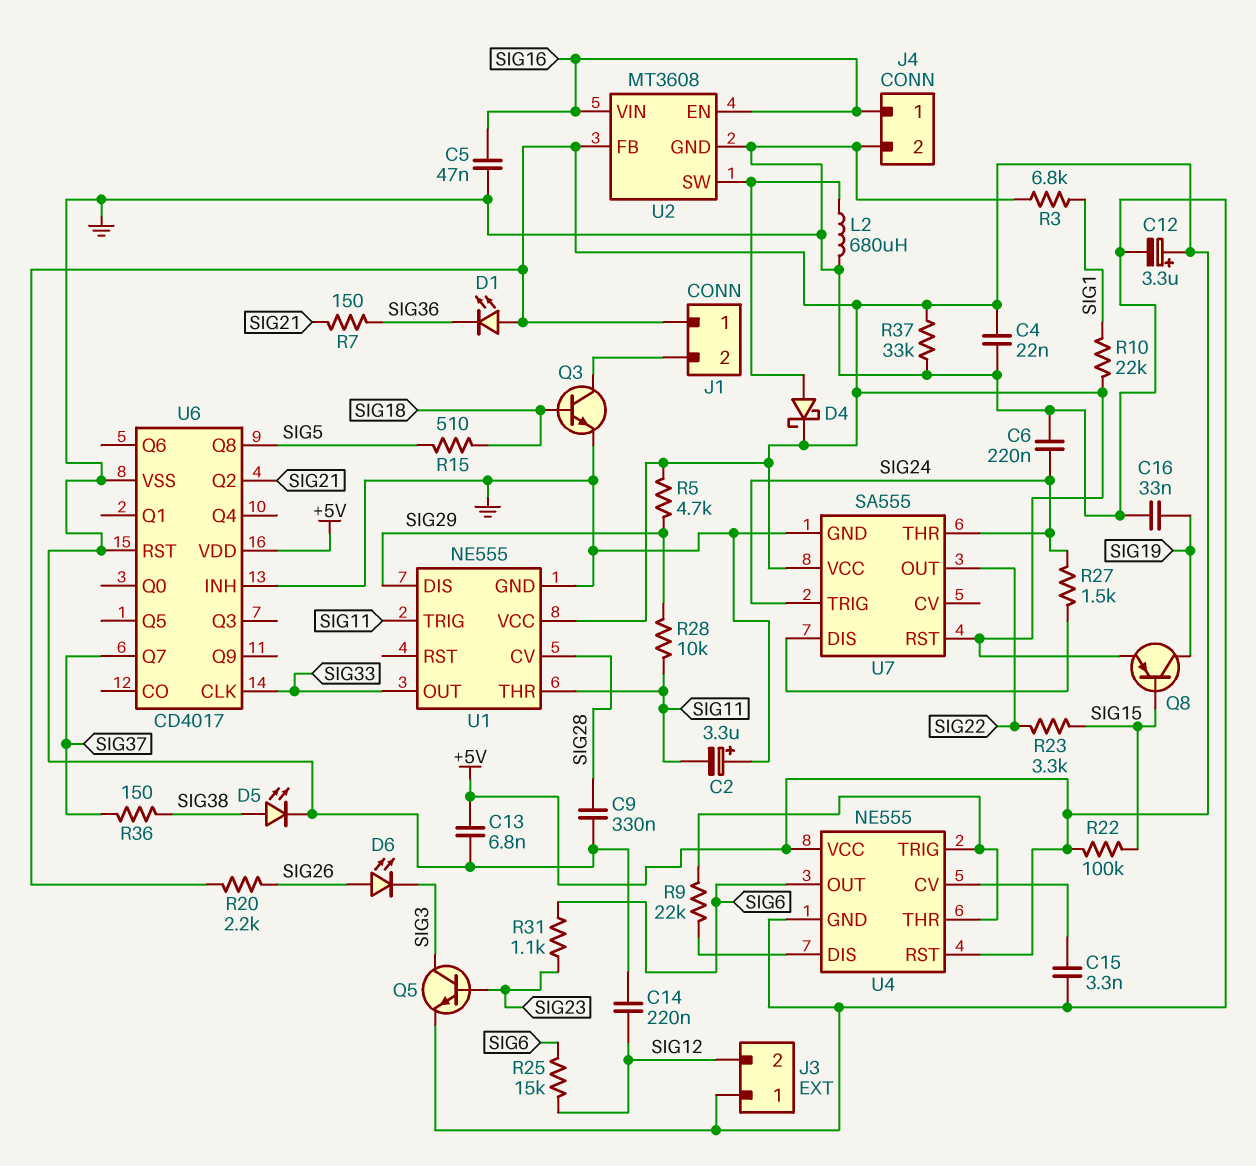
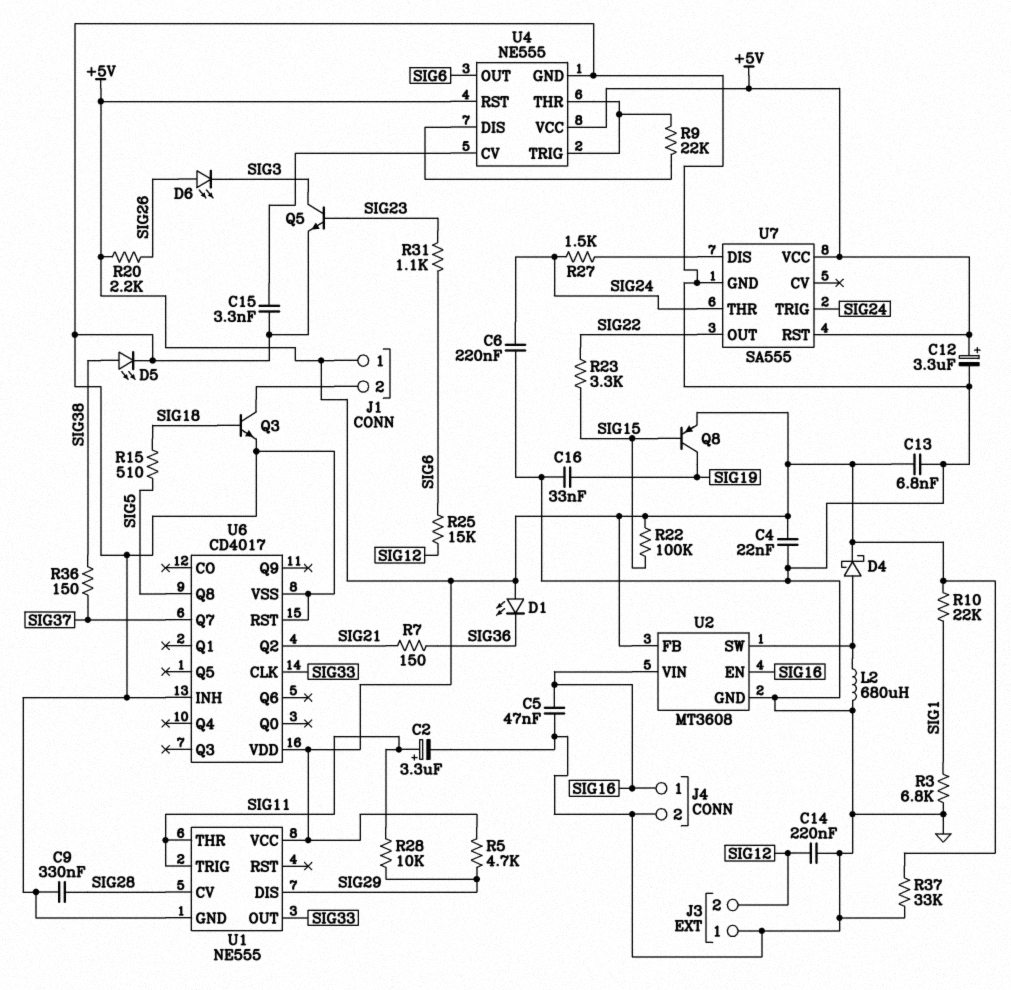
C2: 3.3uF (plus GND, minus SIG11) -> 3.3uF (plus SIG11, minus GND)

